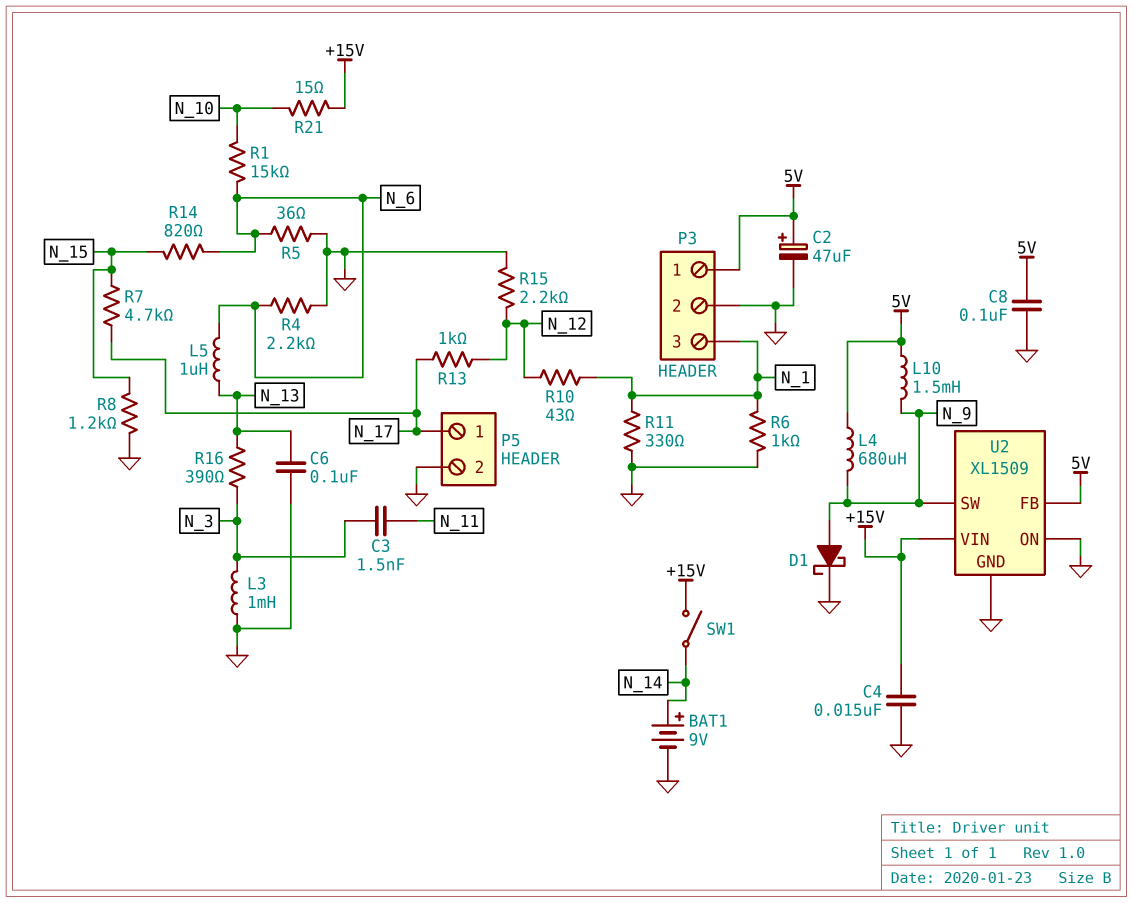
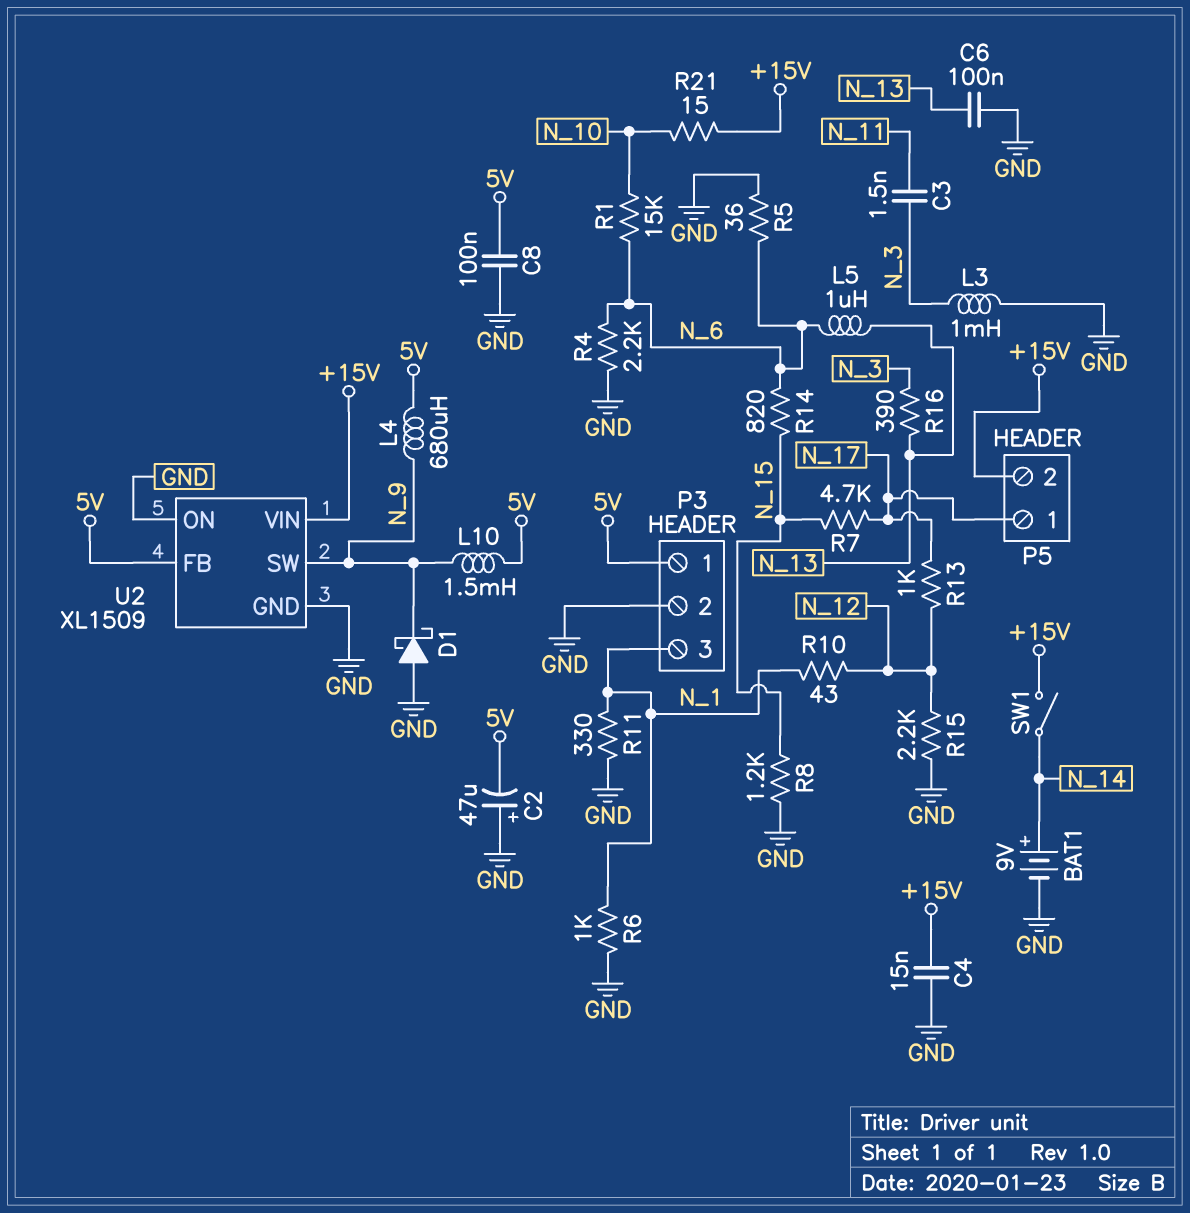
C2: 47uF (plus 5V, minus GND) -> 47uF (plus GND, minus 5V)
D1: schottky (A N_9, K GND) -> schottky (A GND, K N_9)
P5 pin 2: GND -> +15V

